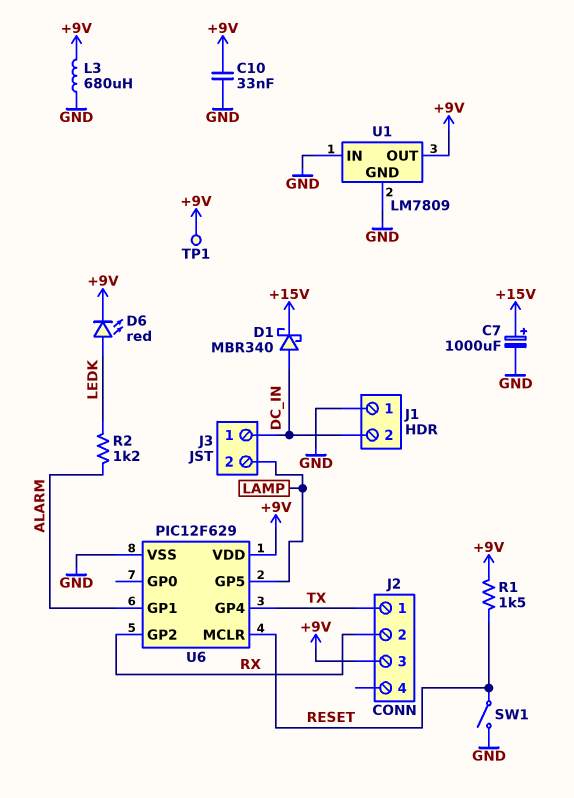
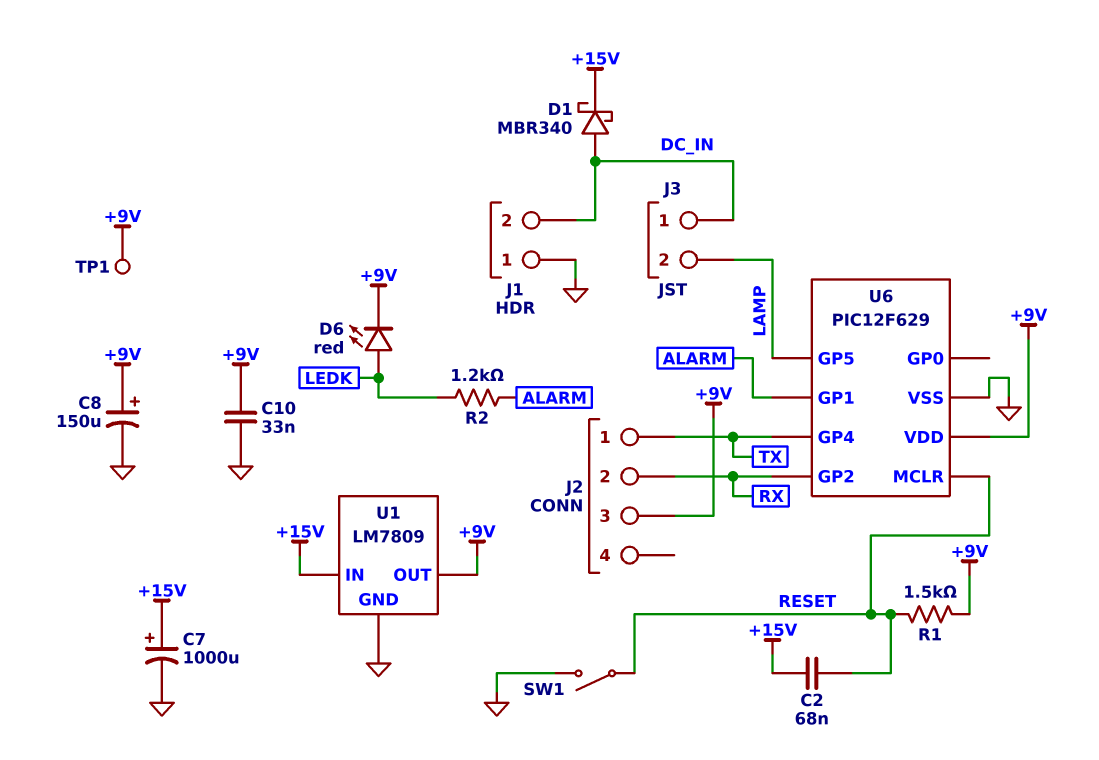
C2: none -> 68nF (+15V, RESET)
C8: none -> 150uF (plus +9V, minus GND)
L3: 680uH (+9V, GND) -> none
U1 pin IN: GND -> +15V

